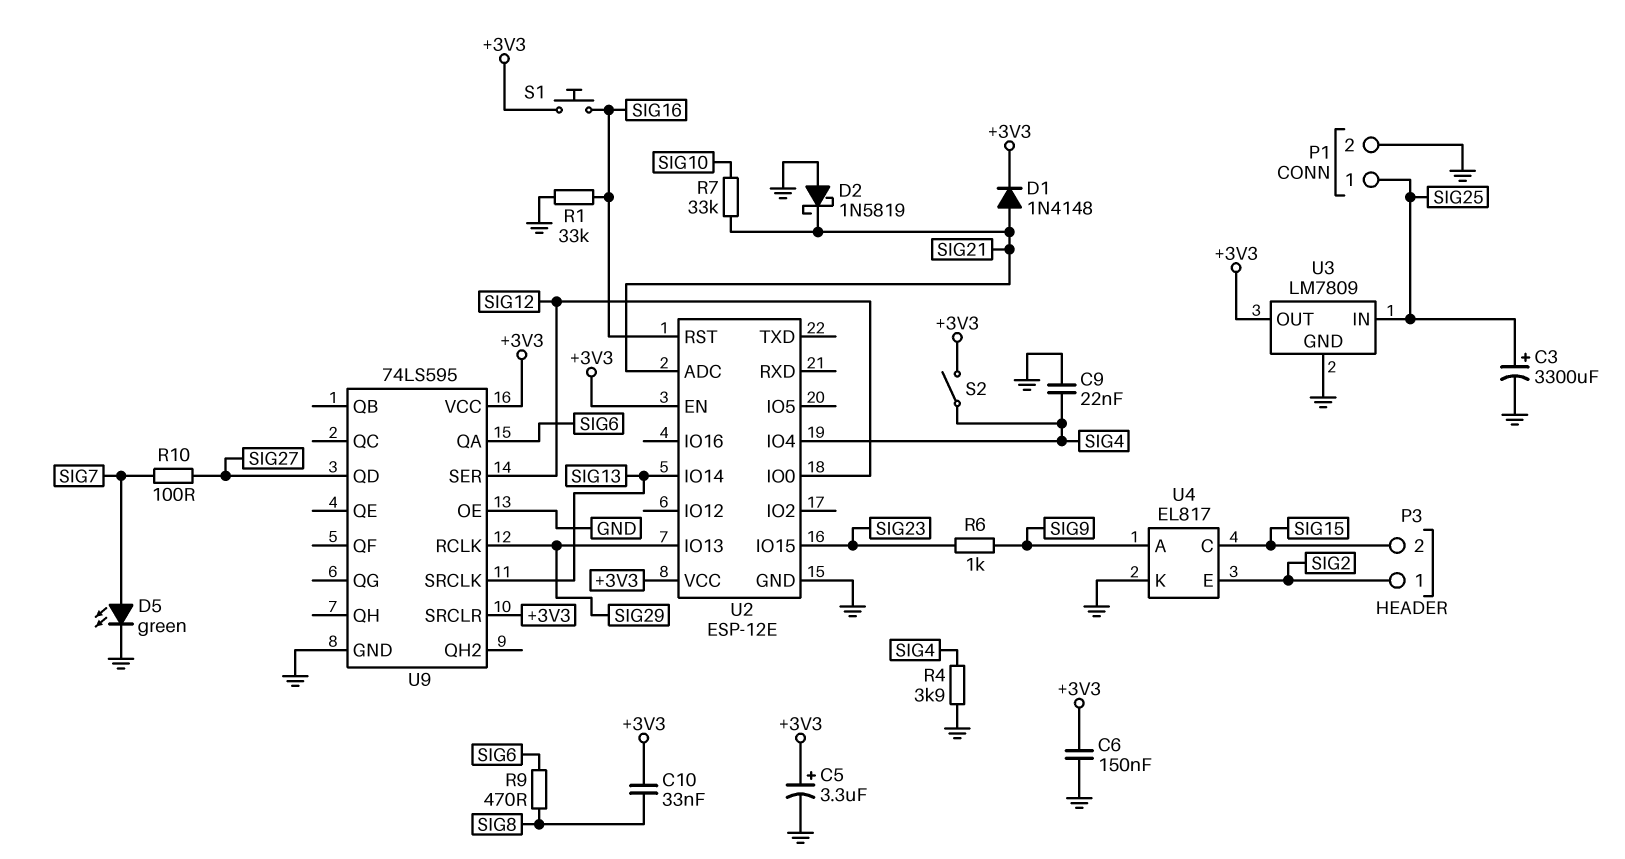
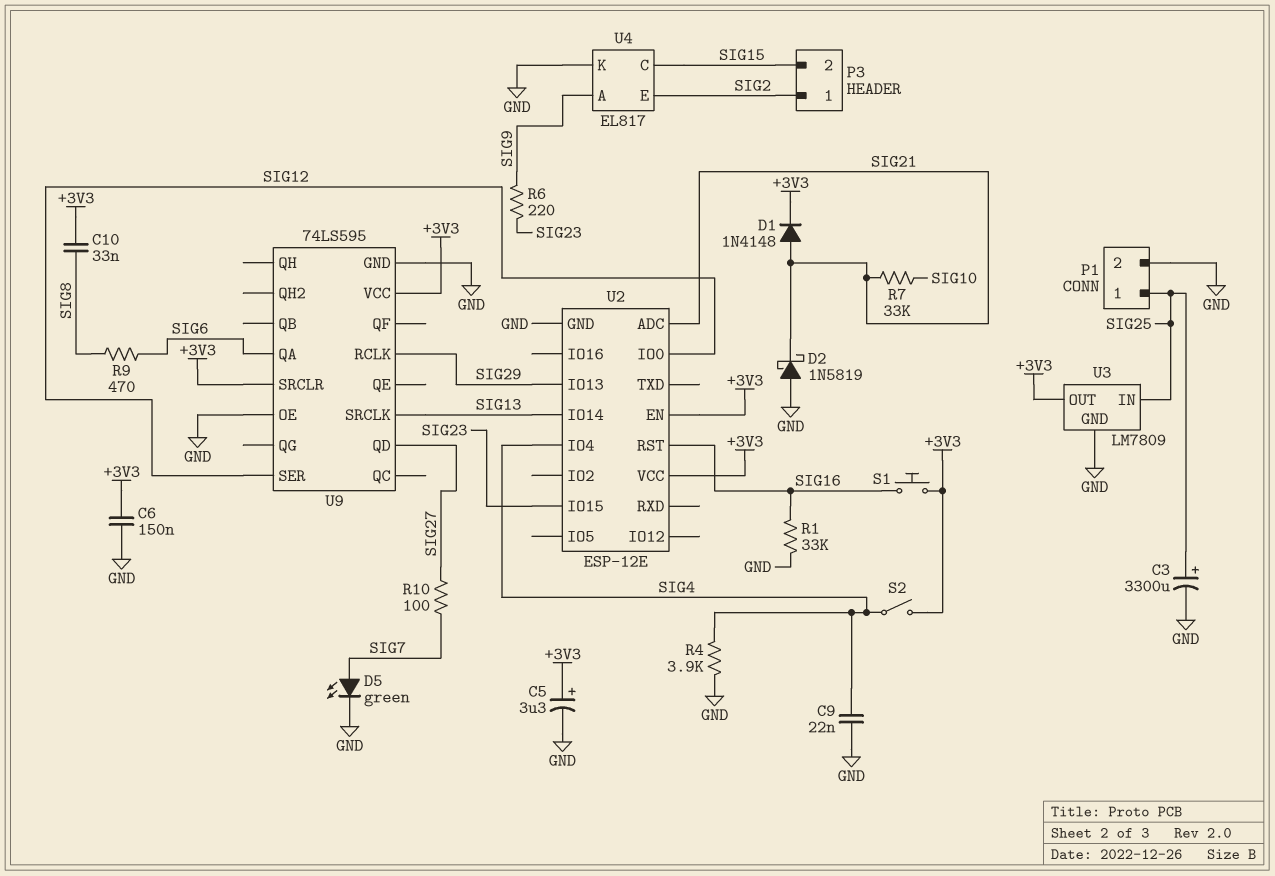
R6: 1k (SIG9, SIG23) -> 220 (SIG9, SIG23)

